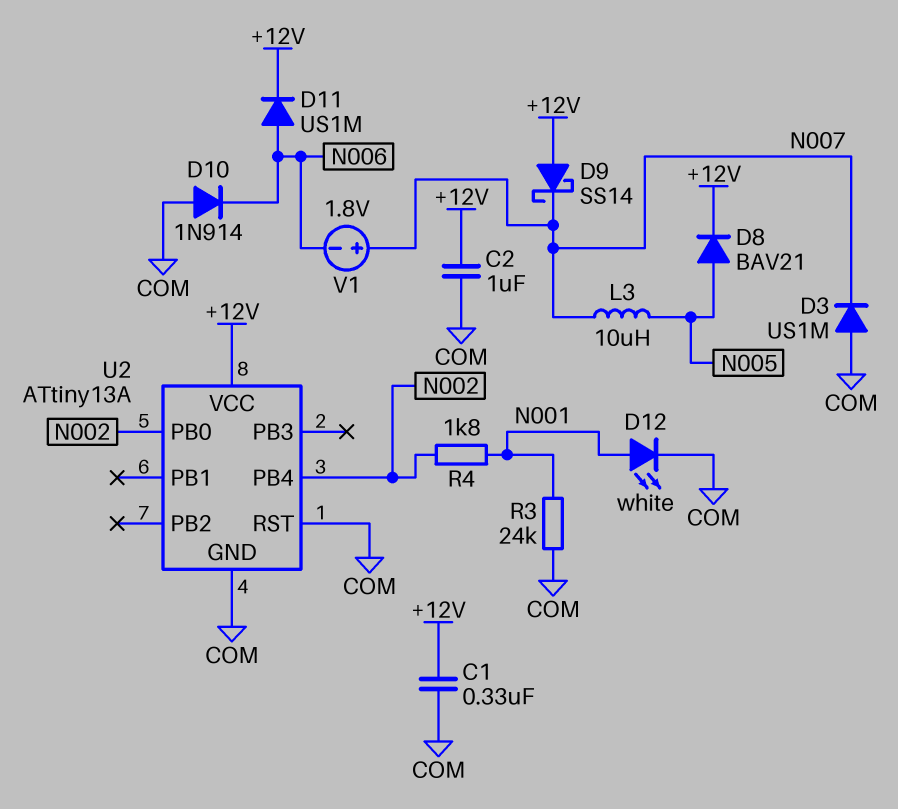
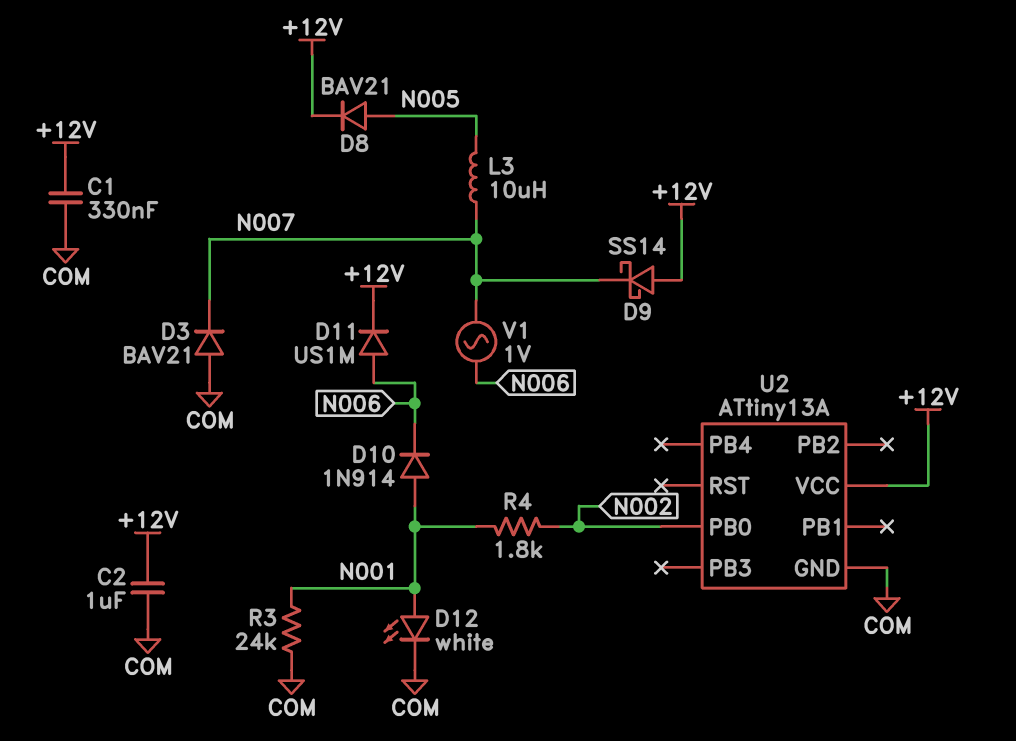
D3: diode US1M (A COM, K N007) -> diode BAV21 (A COM, K N007)
D10: diode 1N914 (A COM, K N006) -> diode 1N914 (A N001, K N006)
U2 pin PB4: N002 -> none
U2 pin RST: COM -> none
V1: 1.8V (plus N007, minus N006) -> AC 1V (N006, N007)

